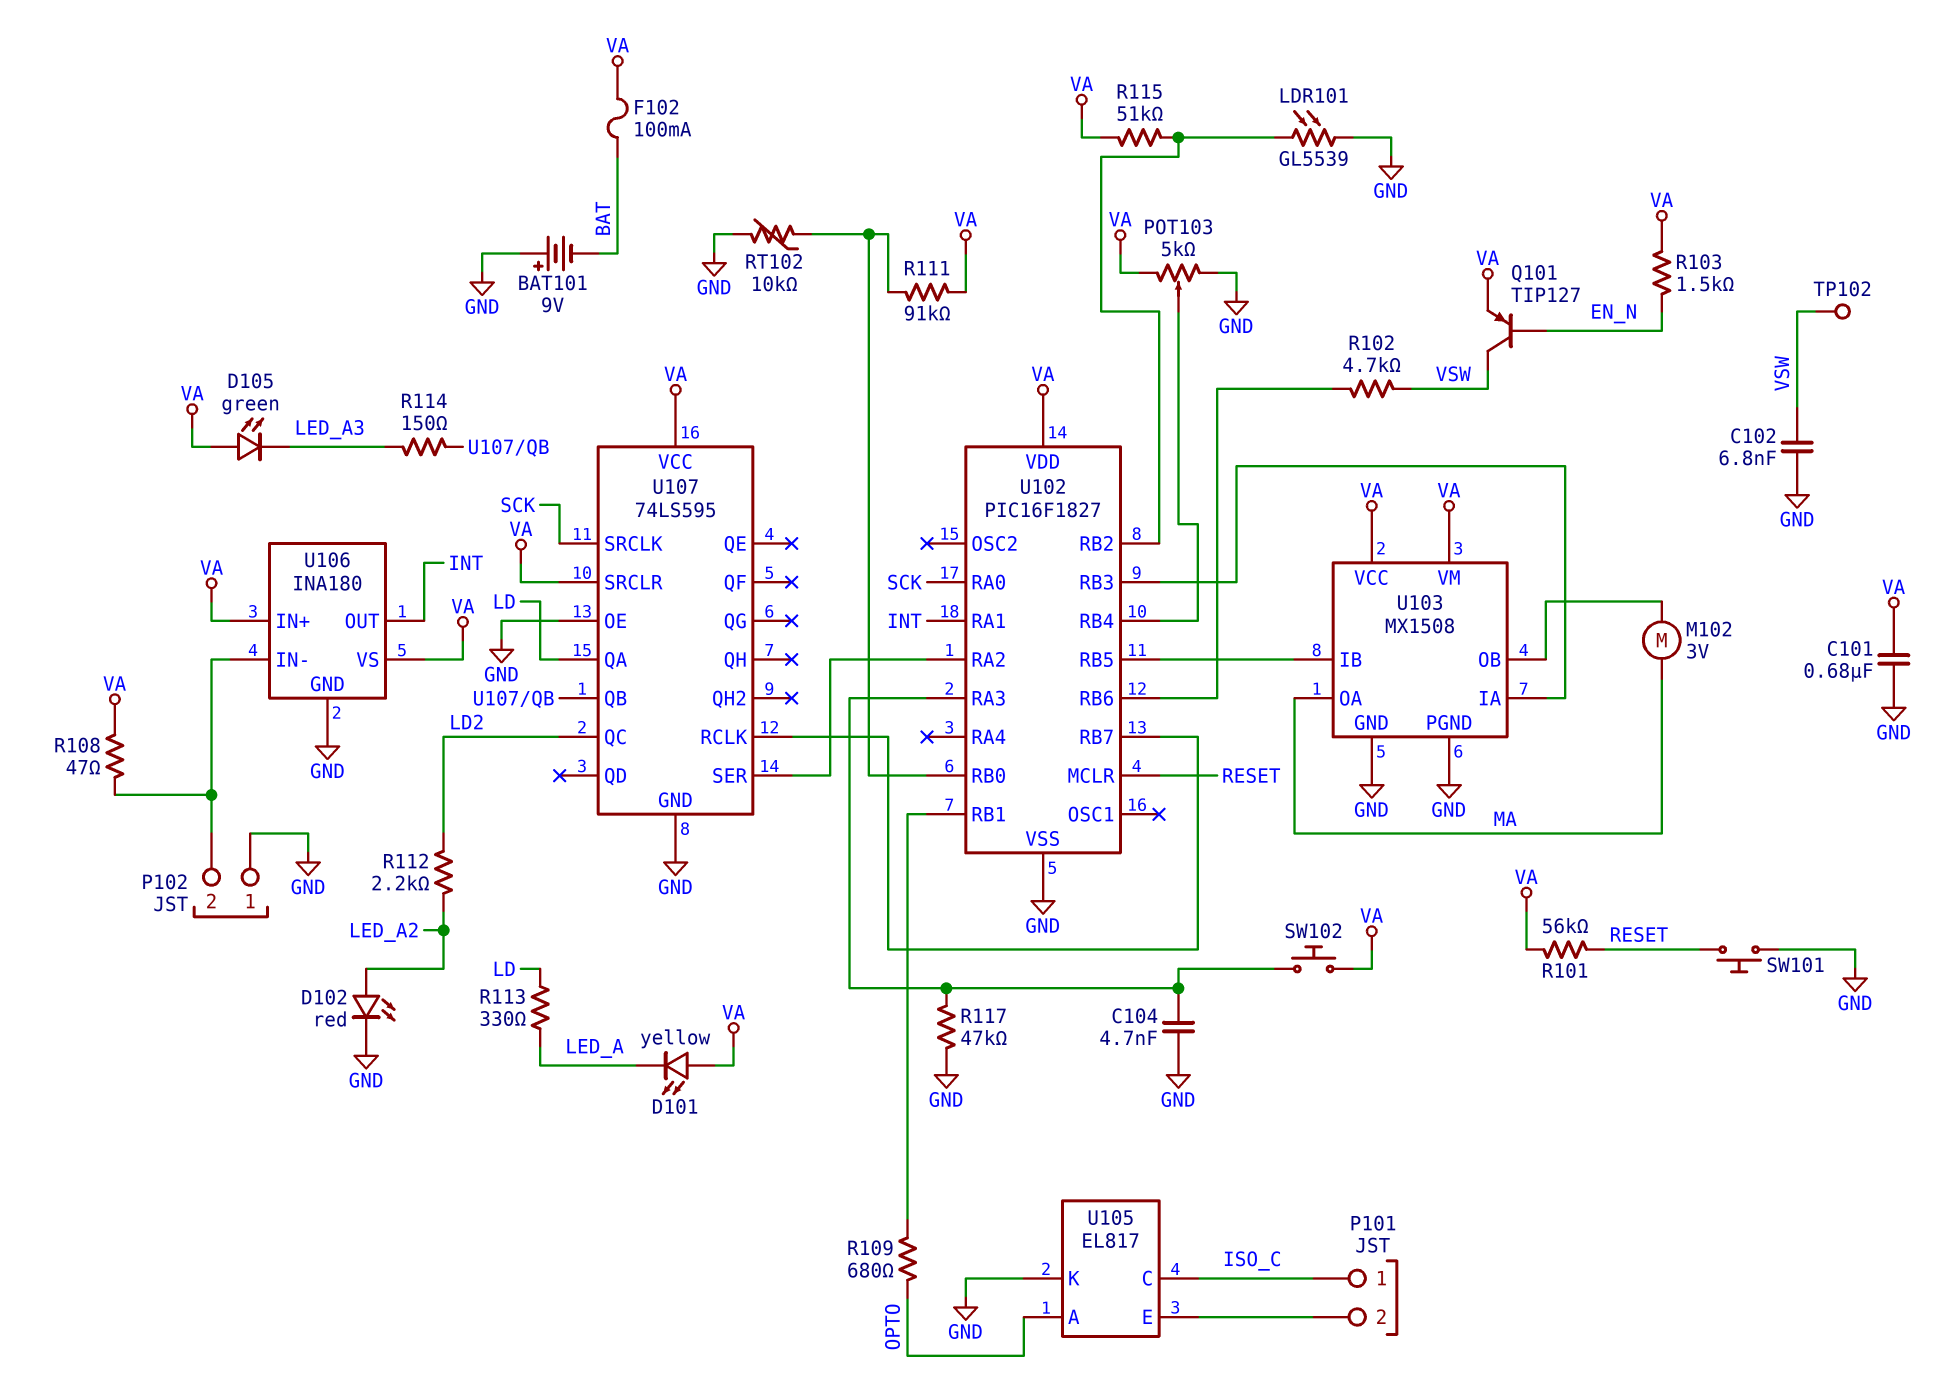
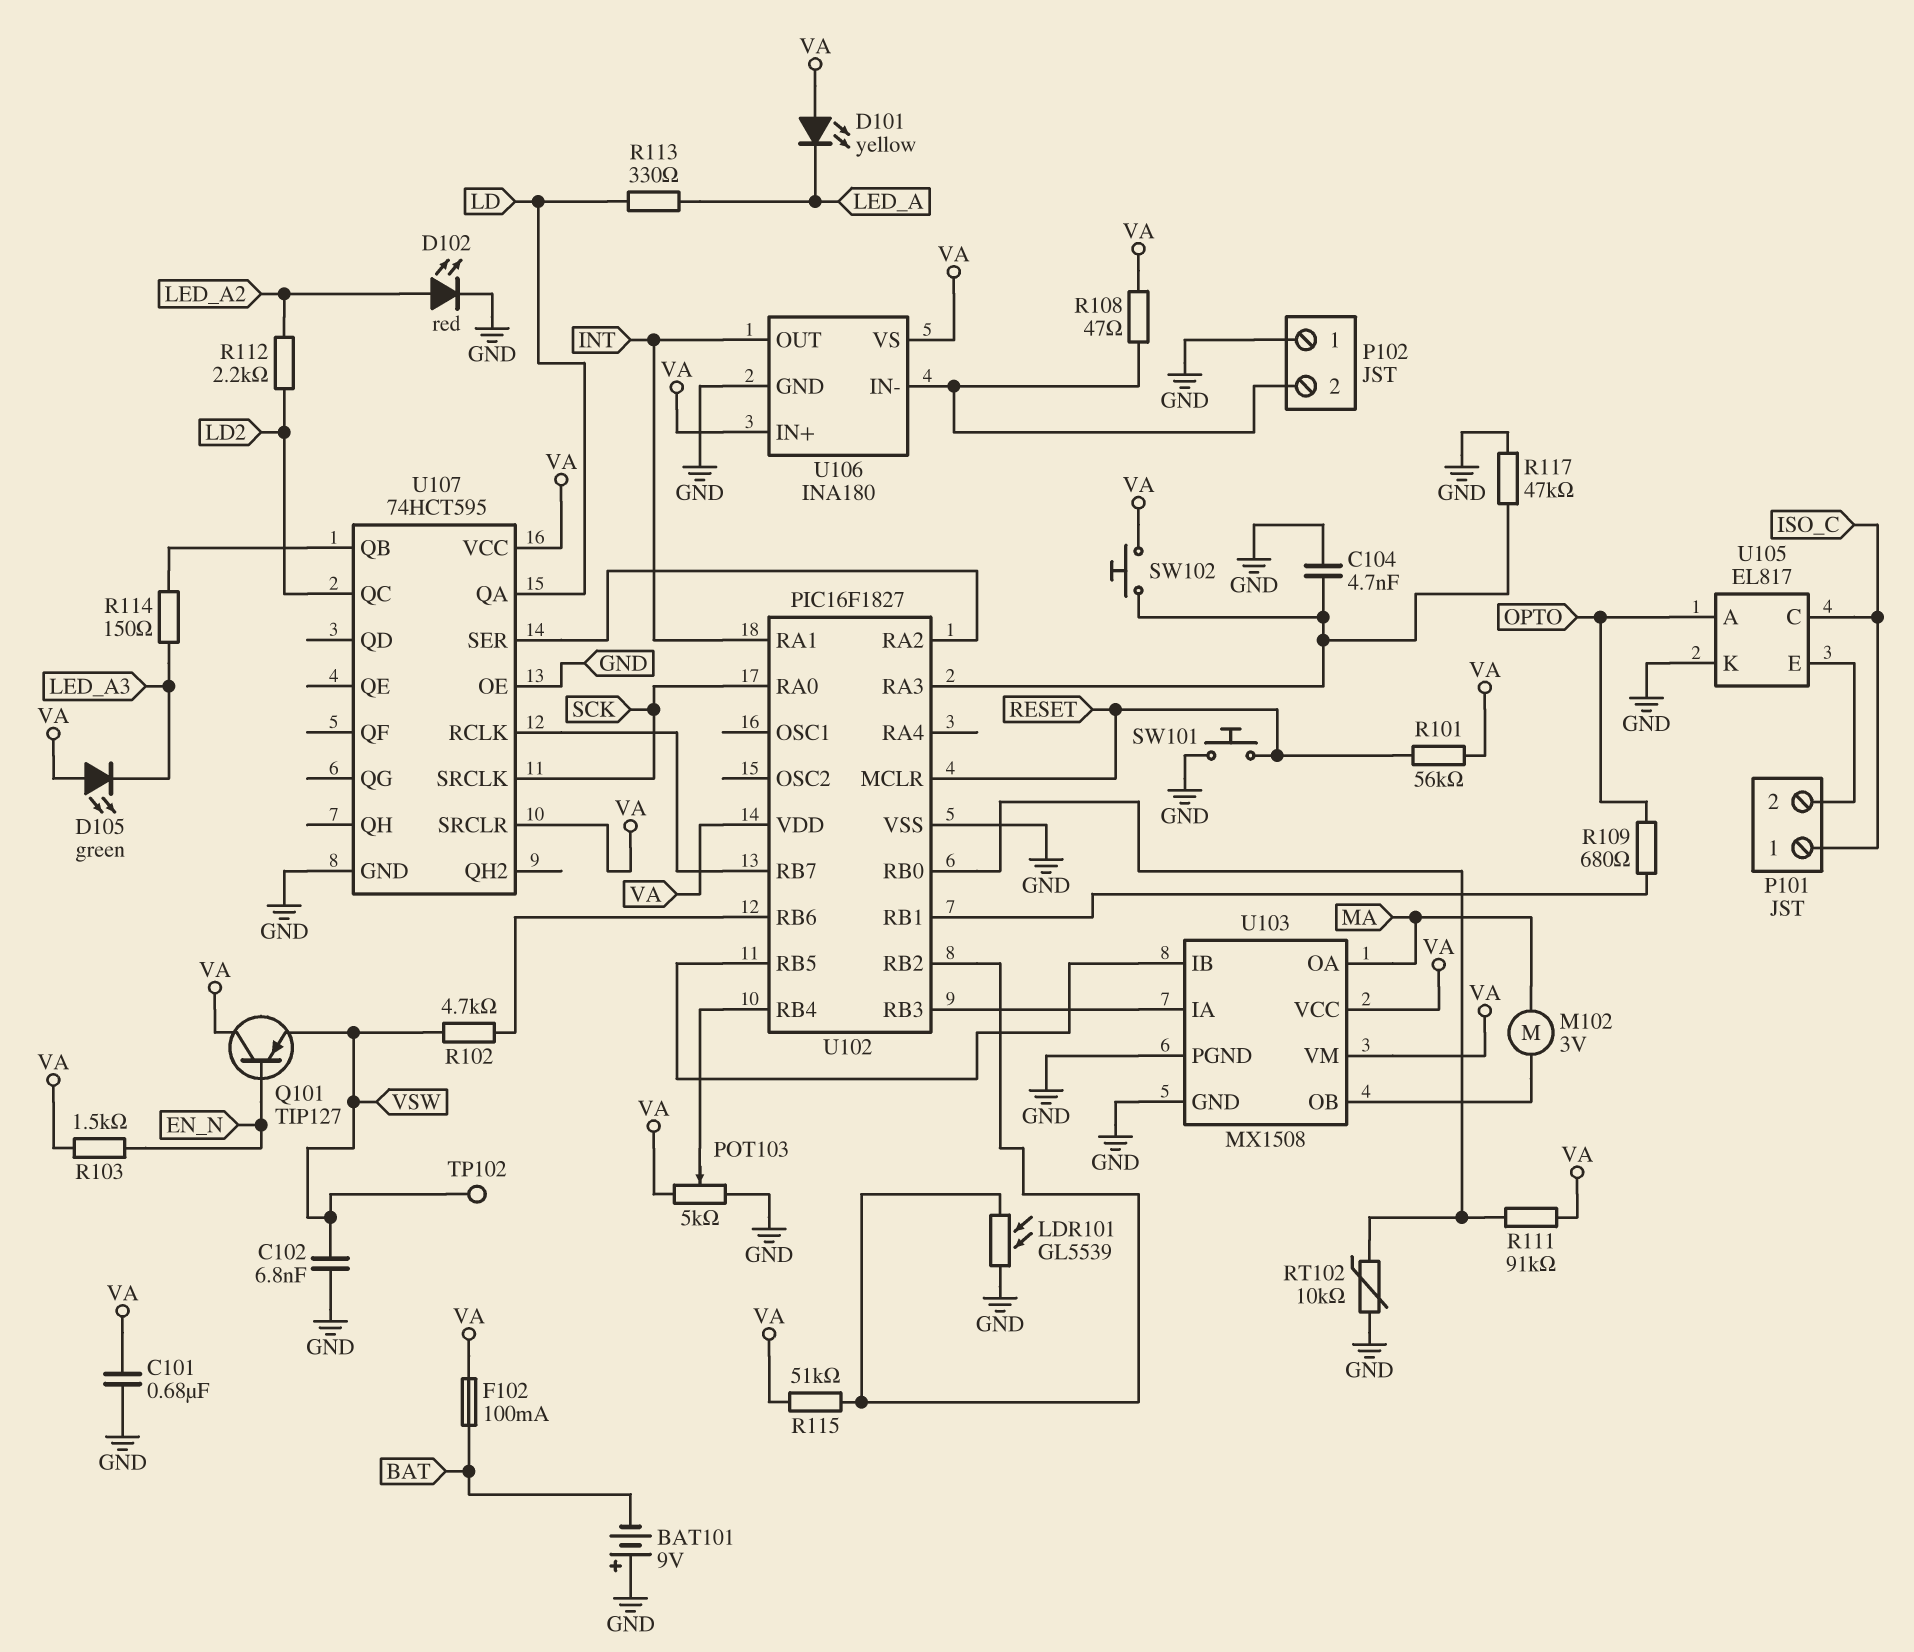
Q101: PNP TIP127 (B EN_N, C VSW, E VA) -> PNP TIP127 (B EN_N, C VA, E VSW)
U107: 74LS595 -> 74HCT595

